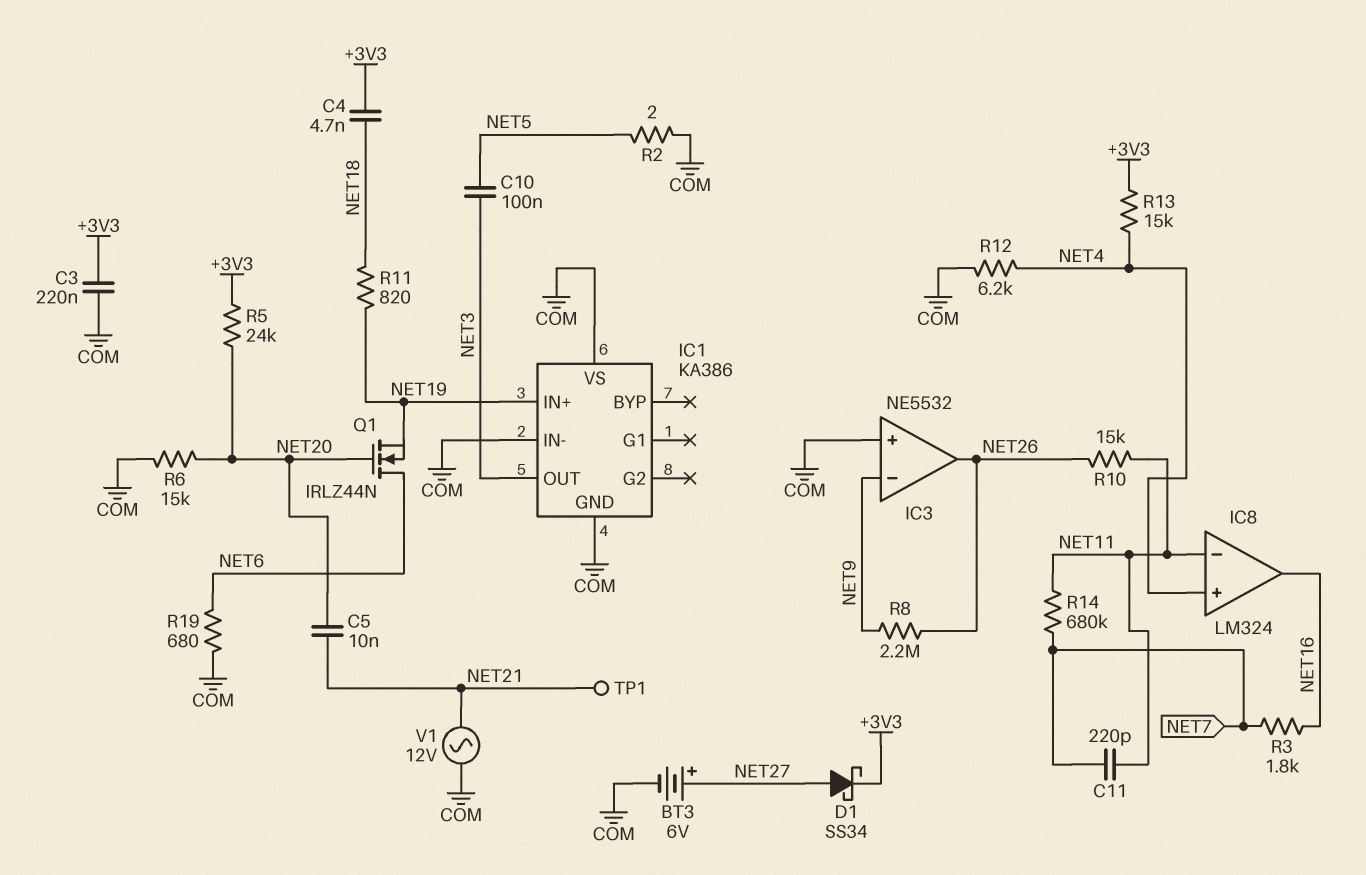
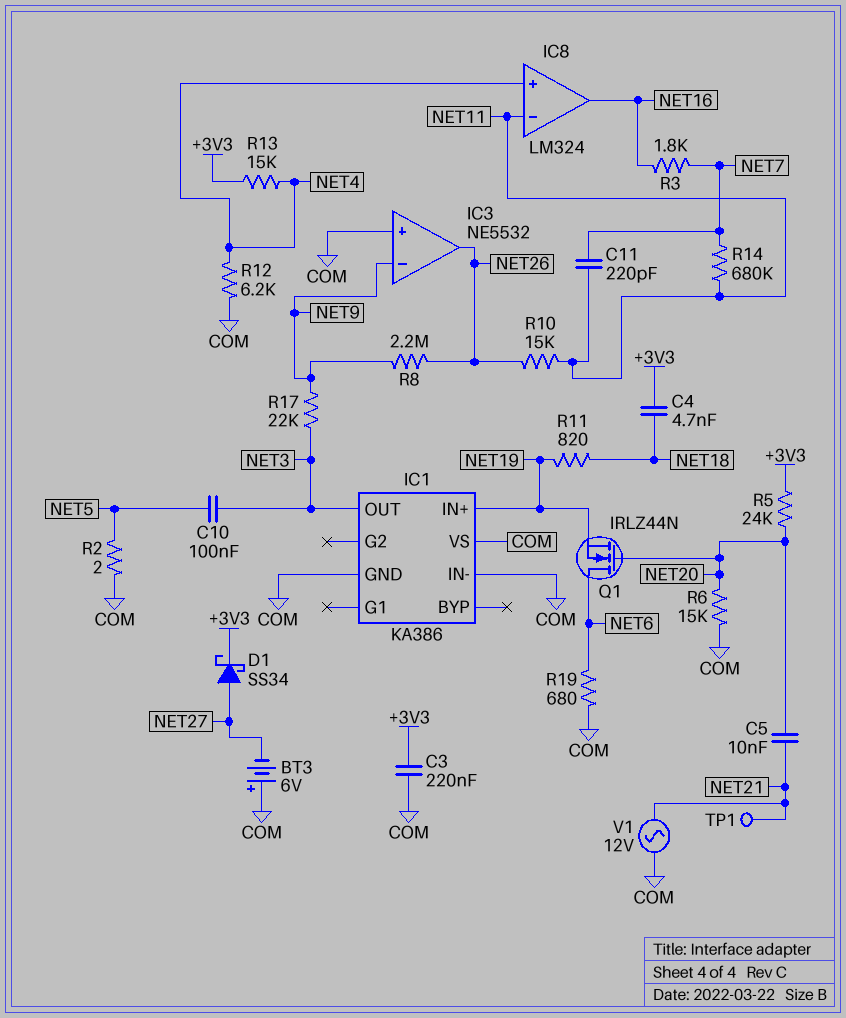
BT3: 6V (plus NET27, minus COM) -> 6V (plus COM, minus NET27)
R17: none -> 22k (NET3, NET9)

